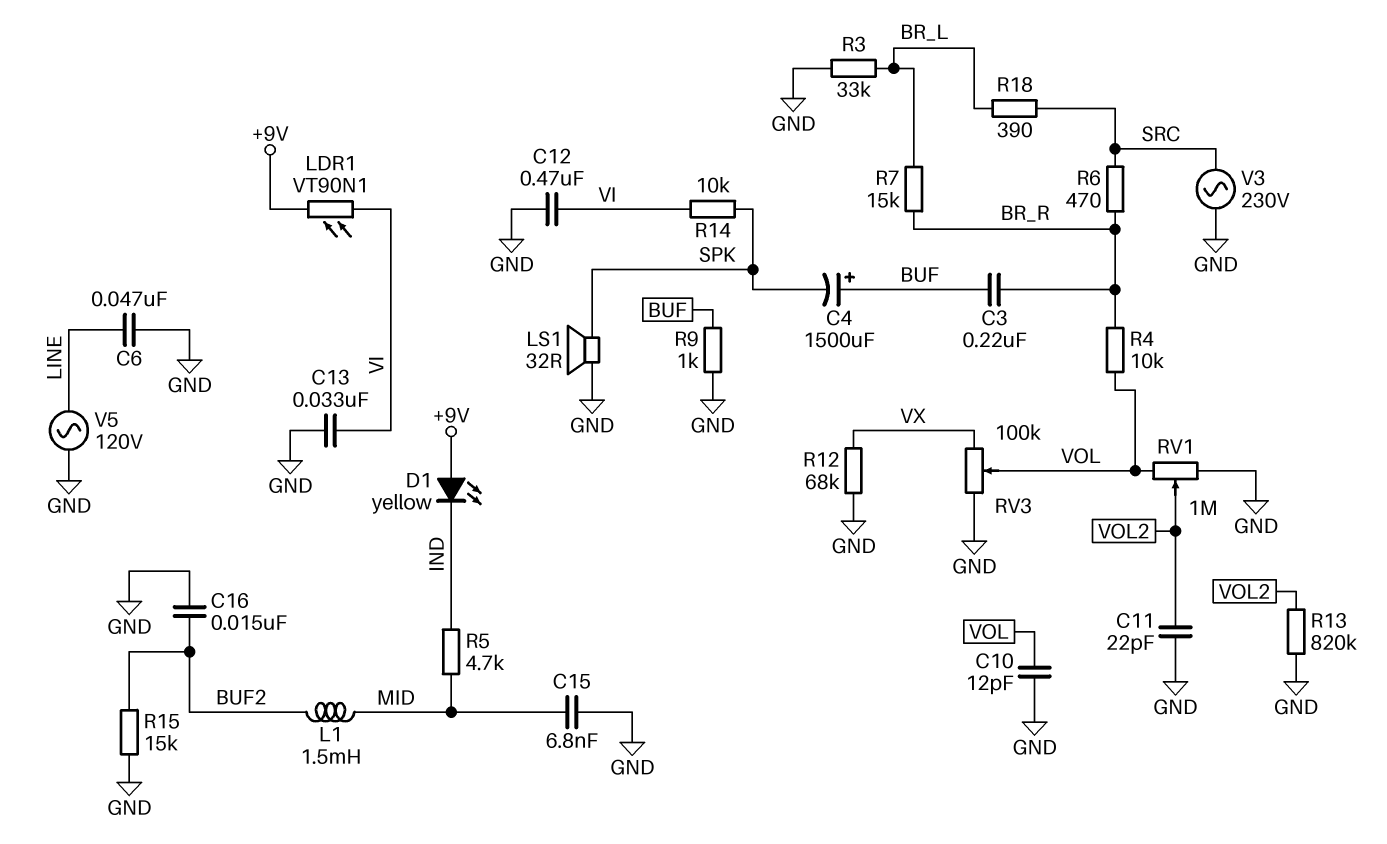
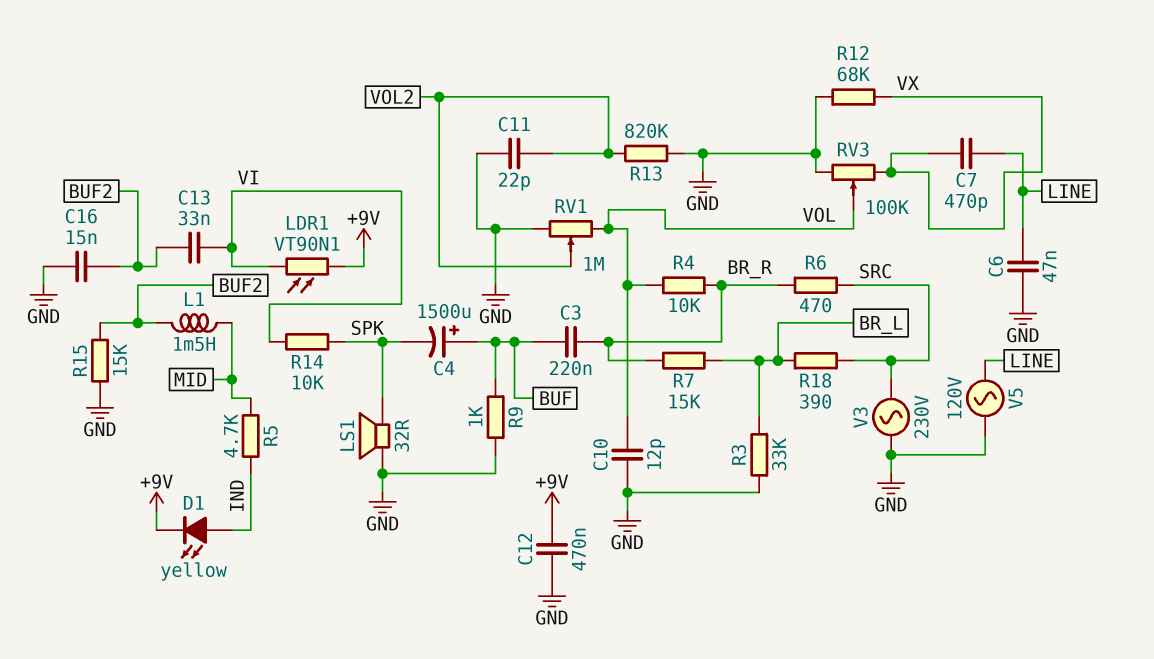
C7: none -> 470pF (LINE, VX)
C12: 470nF (GND, VI) -> 470nF (+9V, GND)
C13: 33nF (GND, VI) -> 33nF (BUF2, VI)
C15: 6.8nF (GND, MID) -> none
D1: LED yellow (A +9V, K IND) -> LED yellow (A IND, K +9V)

